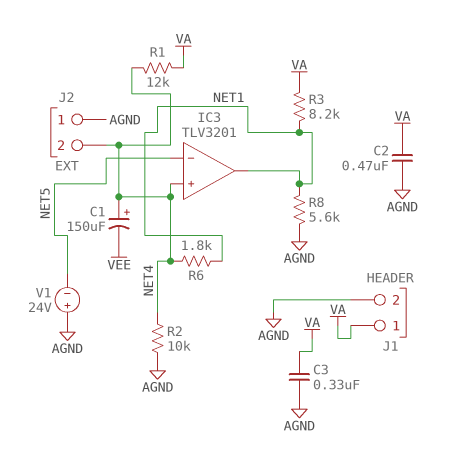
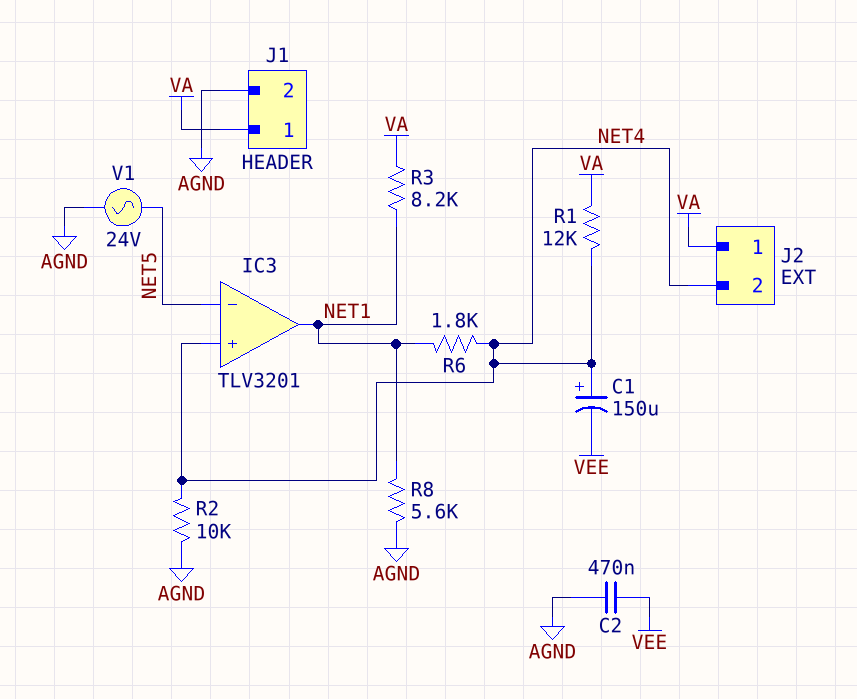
C2: 470nF (AGND, VA) -> 470nF (AGND, VEE)
C3: 330nF (AGND, VA) -> none
J2 pin 1: AGND -> VA
V1: 24V (plus AGND, minus NET5) -> AC 24V (AGND, NET5)

